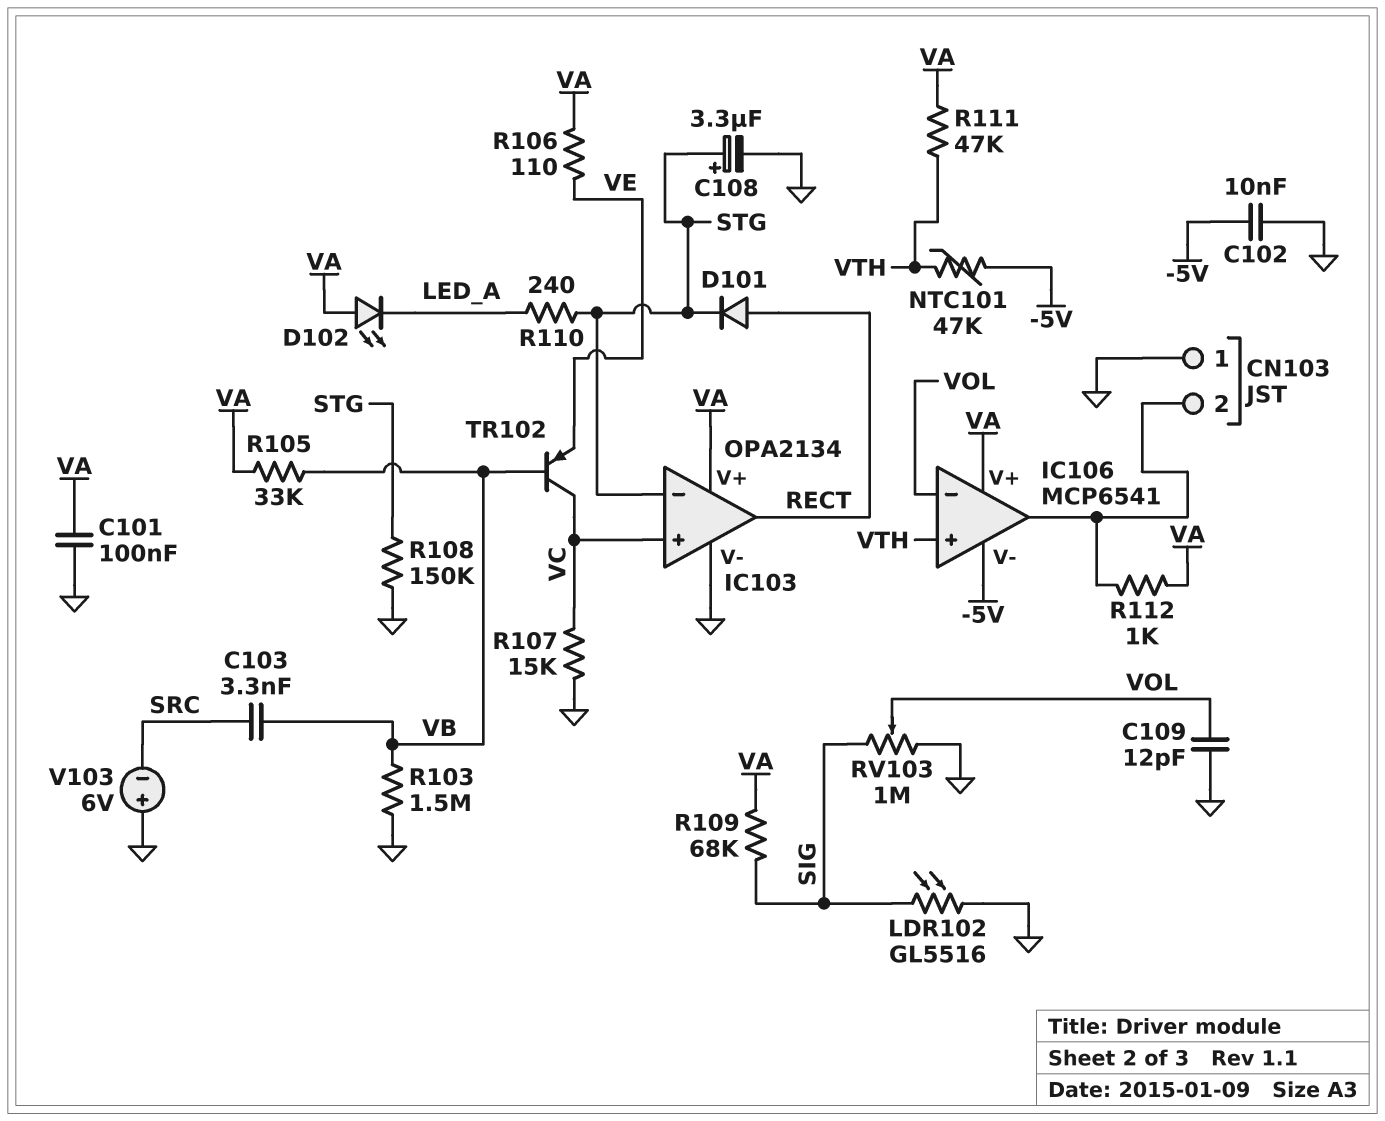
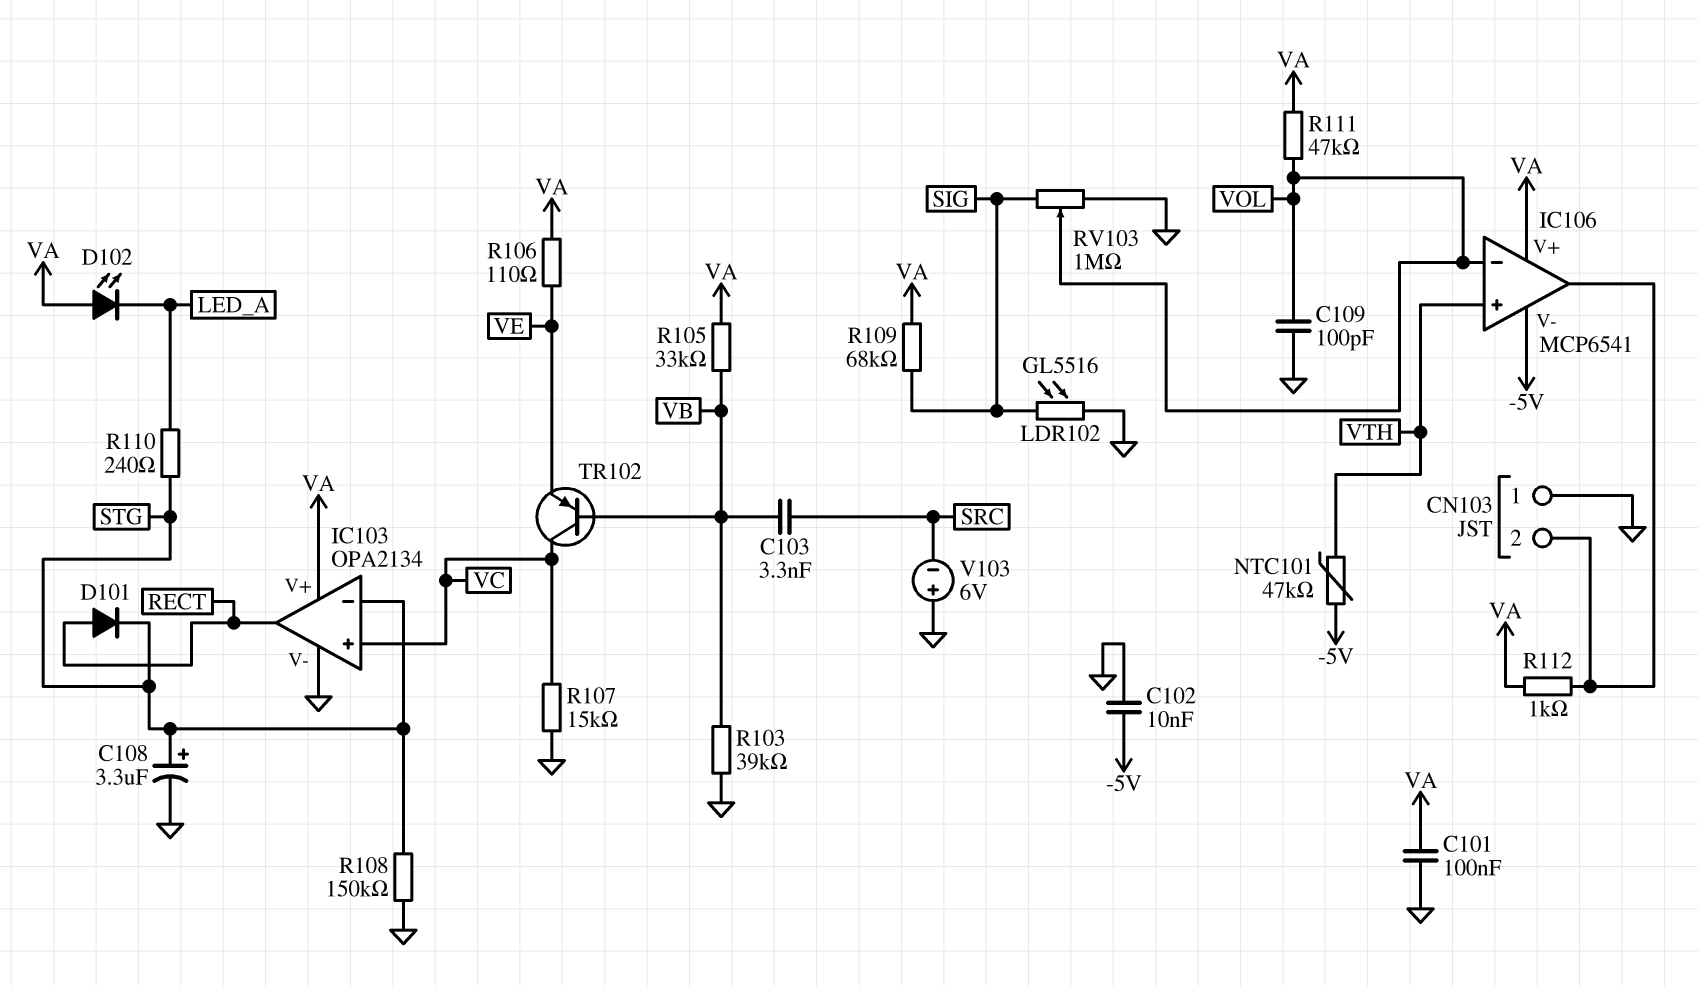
C109: 12pF (GND, VOL) -> 100pF (GND, VOL)
R103: 1.5M (GND, VB) -> 39k (GND, VB)
R111: 47k (VA, VTH) -> 47k (VA, VOL)

